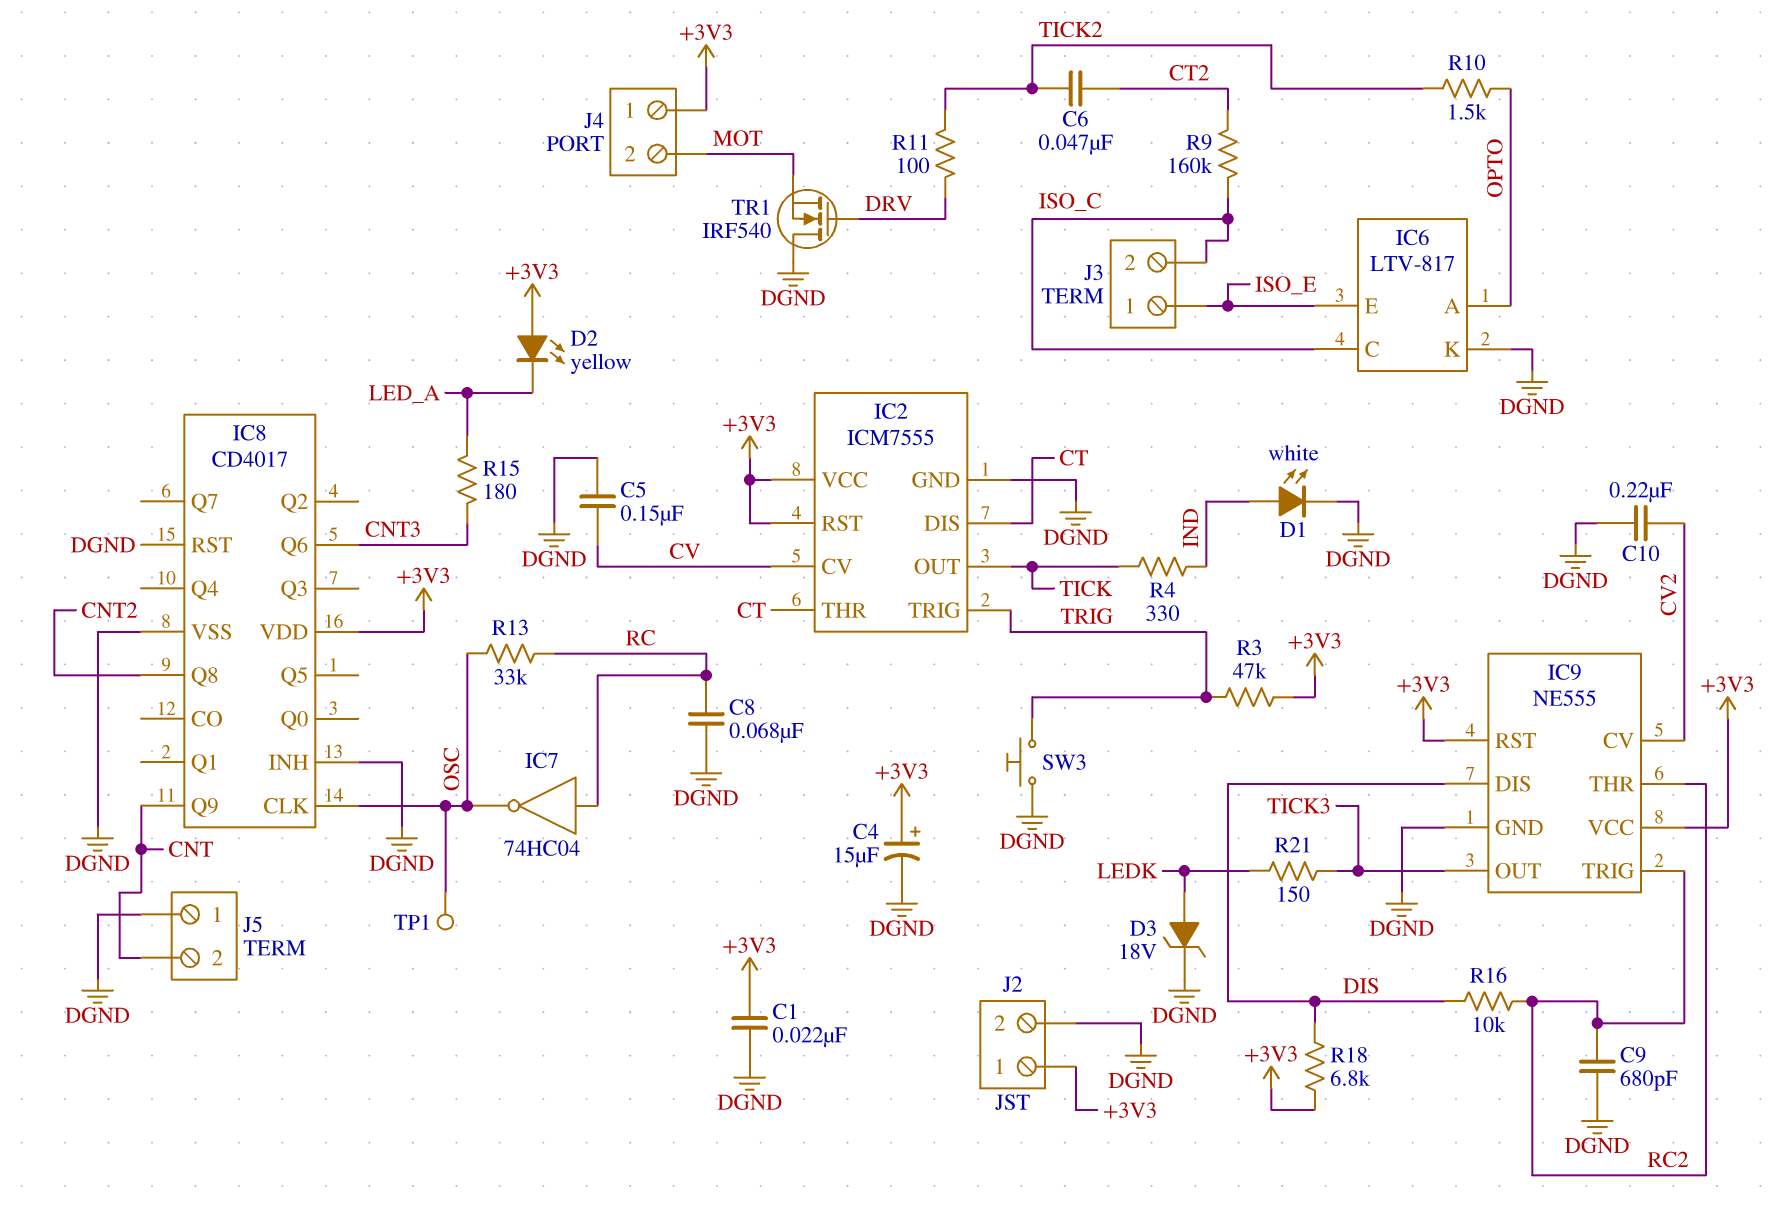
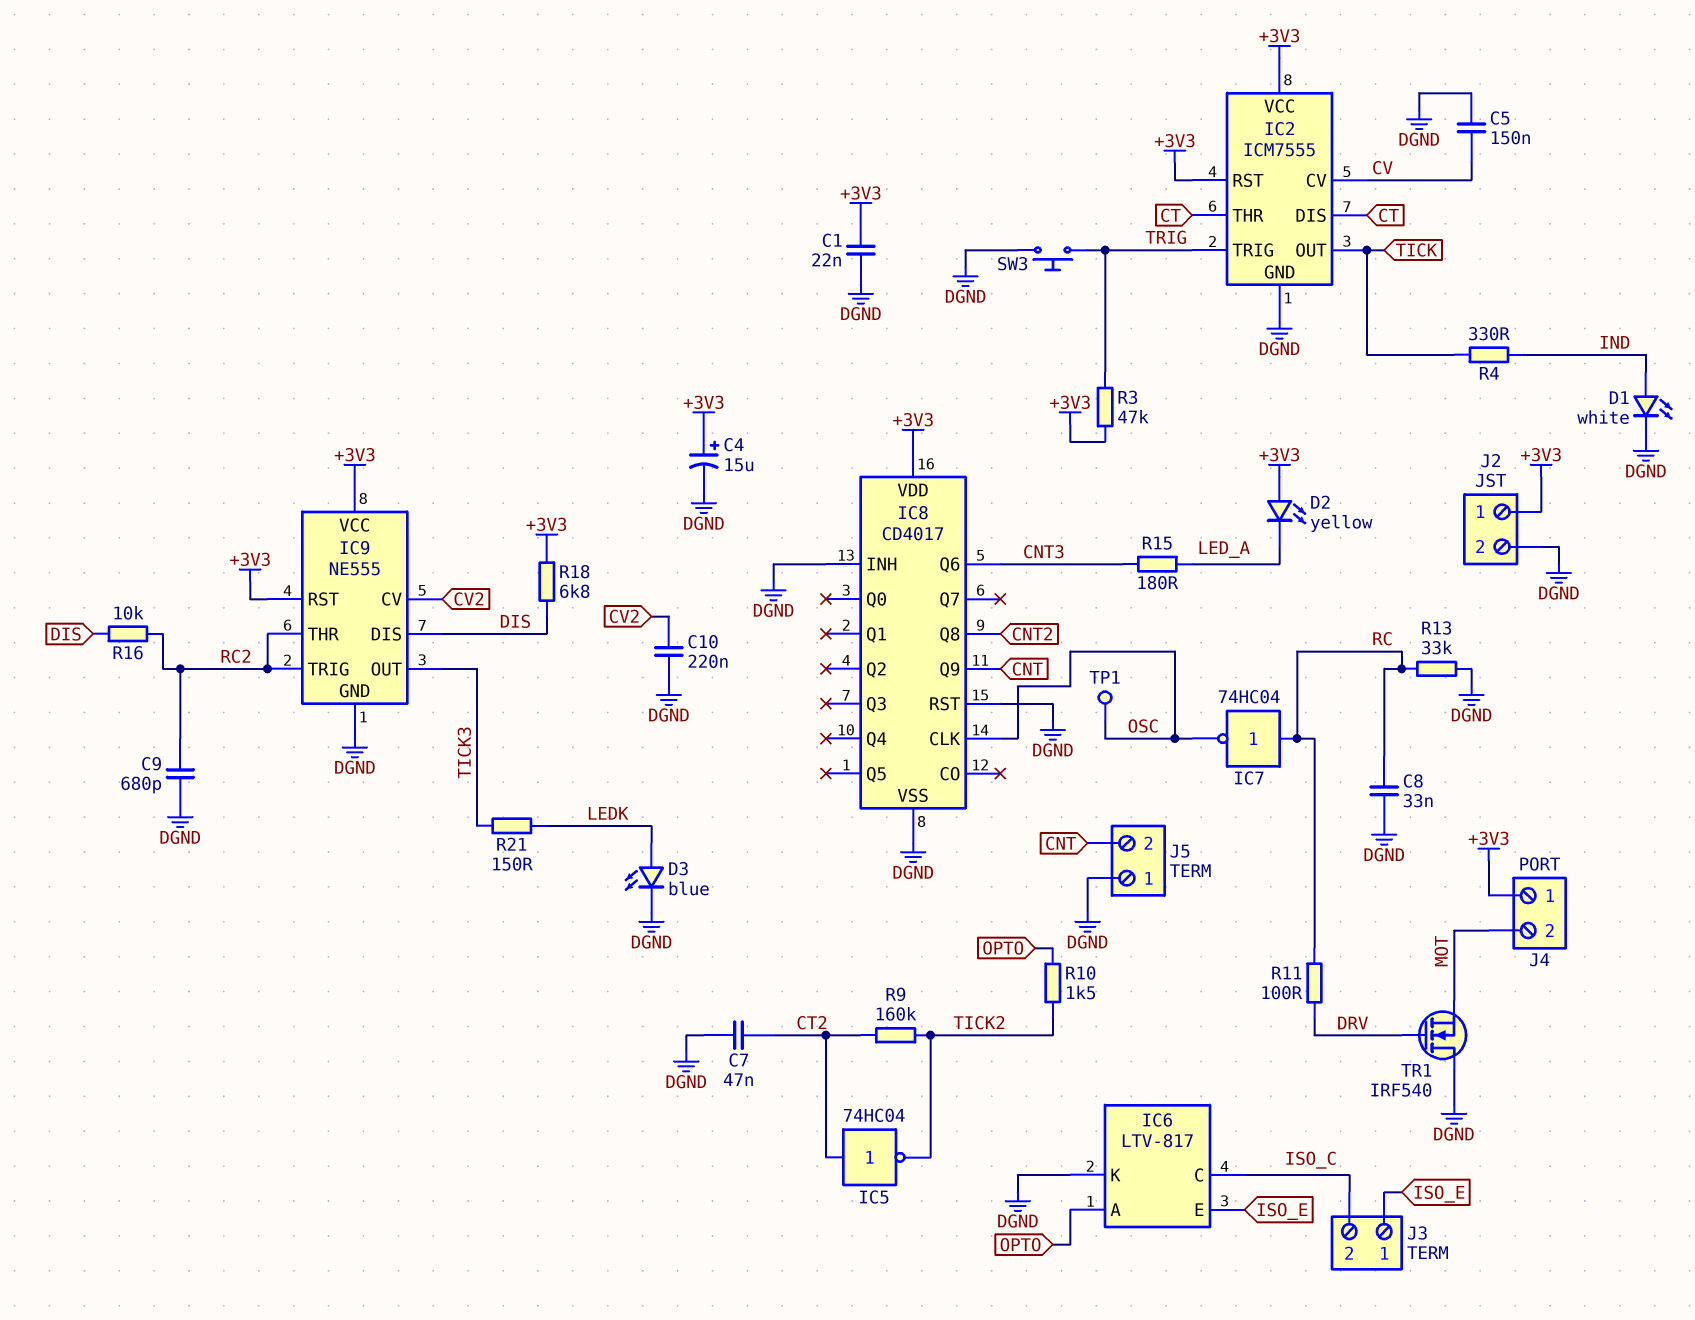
C6: 47nF (CT2, TICK2) -> none
C7: none -> 47nF (CT2, DGND)
C8: 68nF (DGND, RC) -> 33nF (DGND, RC)
D3: zener 18V (A LEDK, K DGND) -> LED blue (A LEDK, K DGND)
IC5: none -> NOT 74HC04 (in CT2, out TICK2)
R9: 160k (CT2, ISO_C) -> 160k (CT2, TICK2)
R11: 100 (DRV, TICK2) -> 100 (DRV, RC)
R13: 33k (OSC, RC) -> 33k (DGND, RC)

